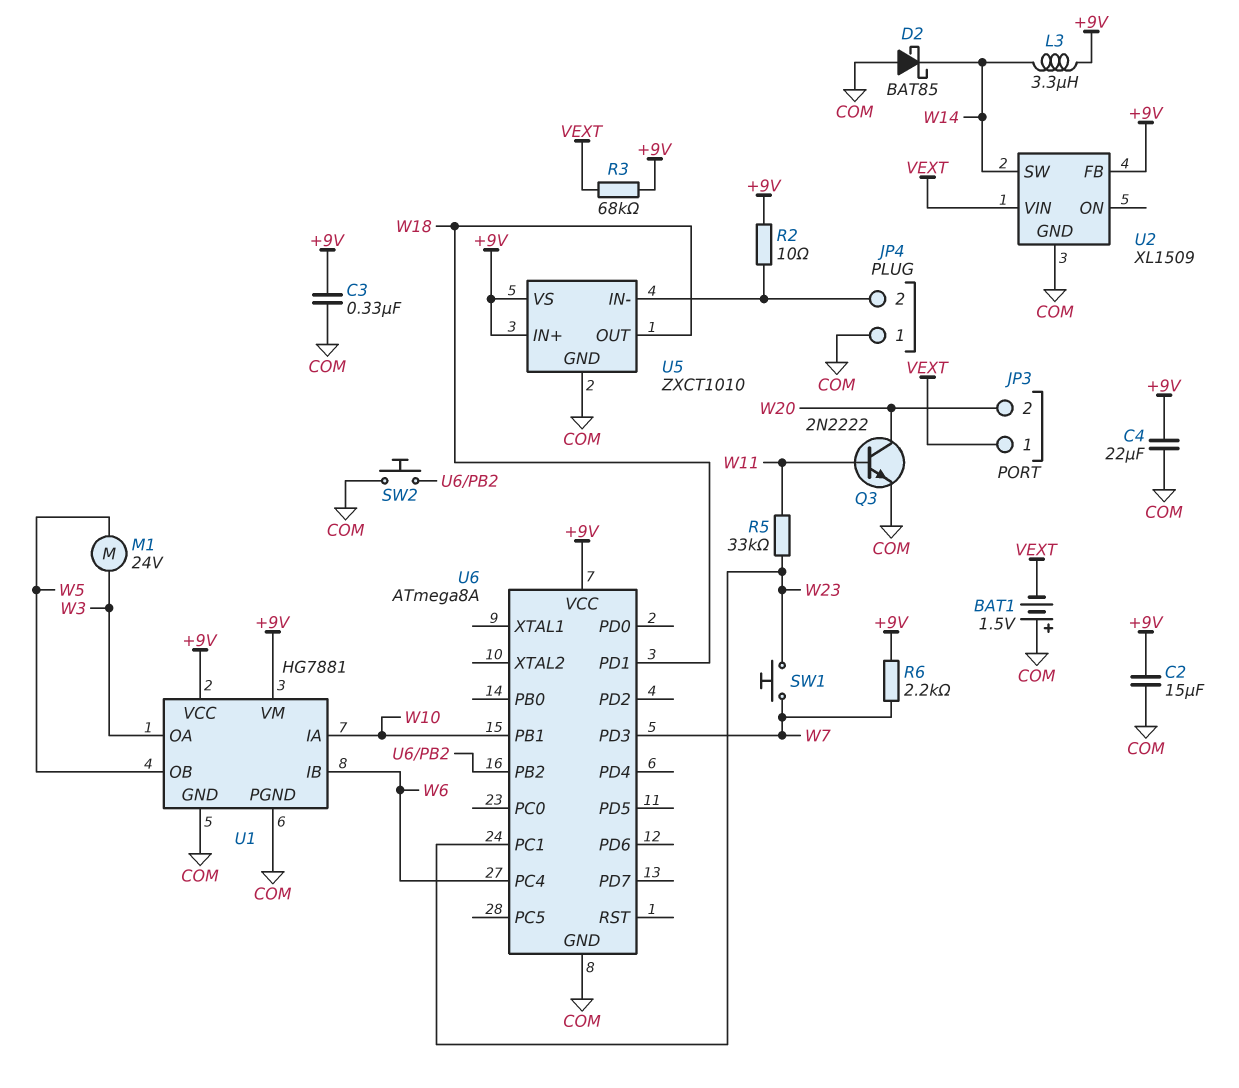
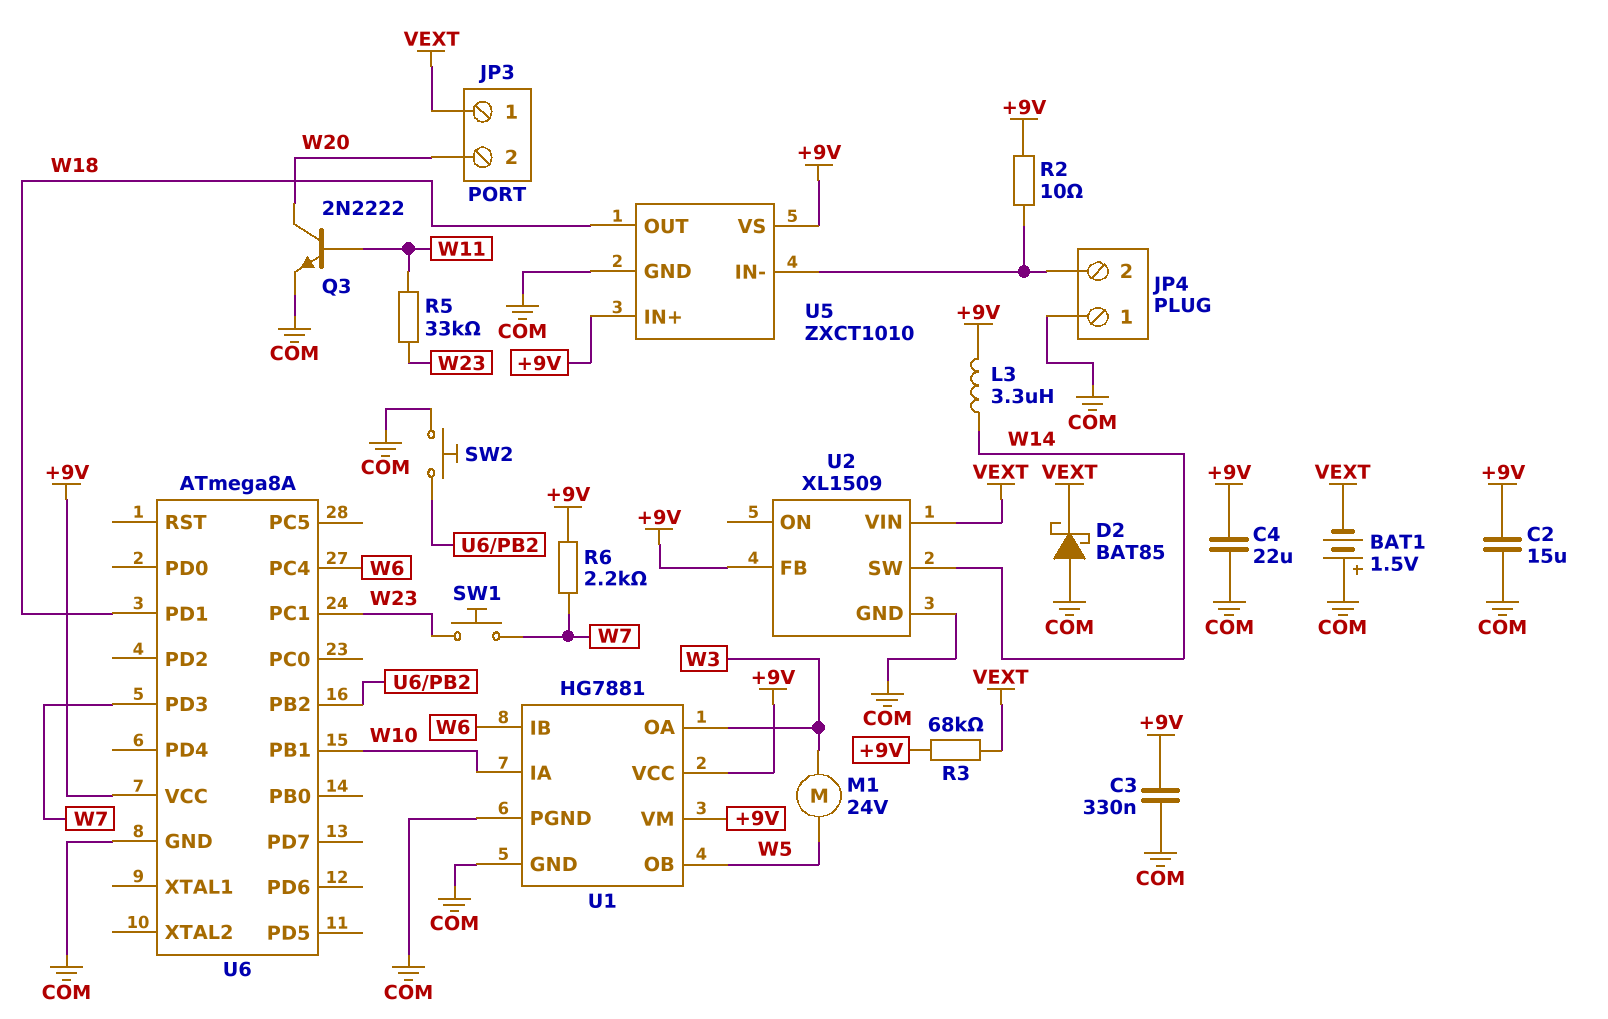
D2: schottky BAT85 (A COM, K W14) -> schottky BAT85 (A COM, K VEXT)

